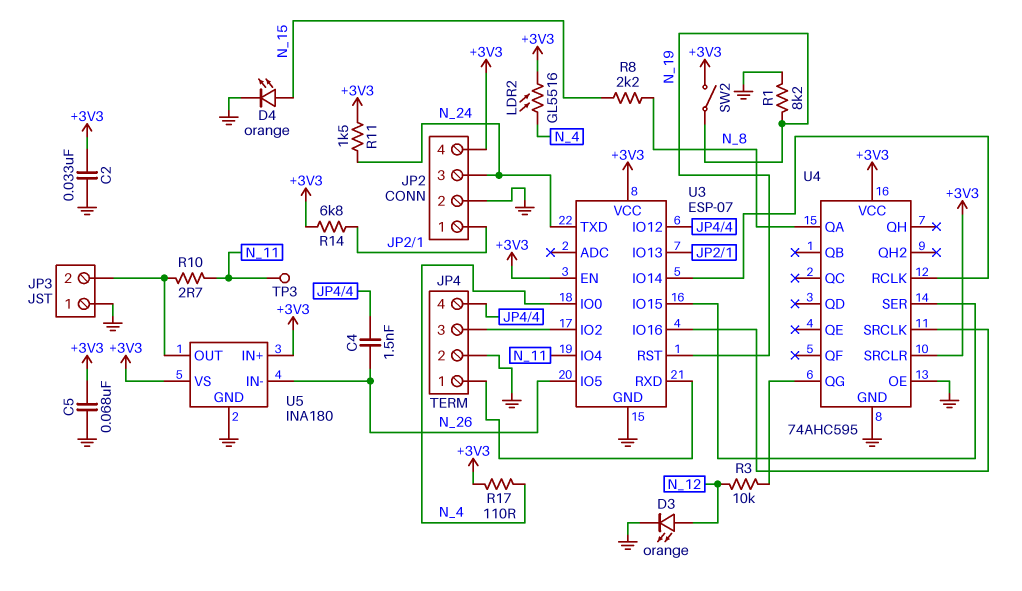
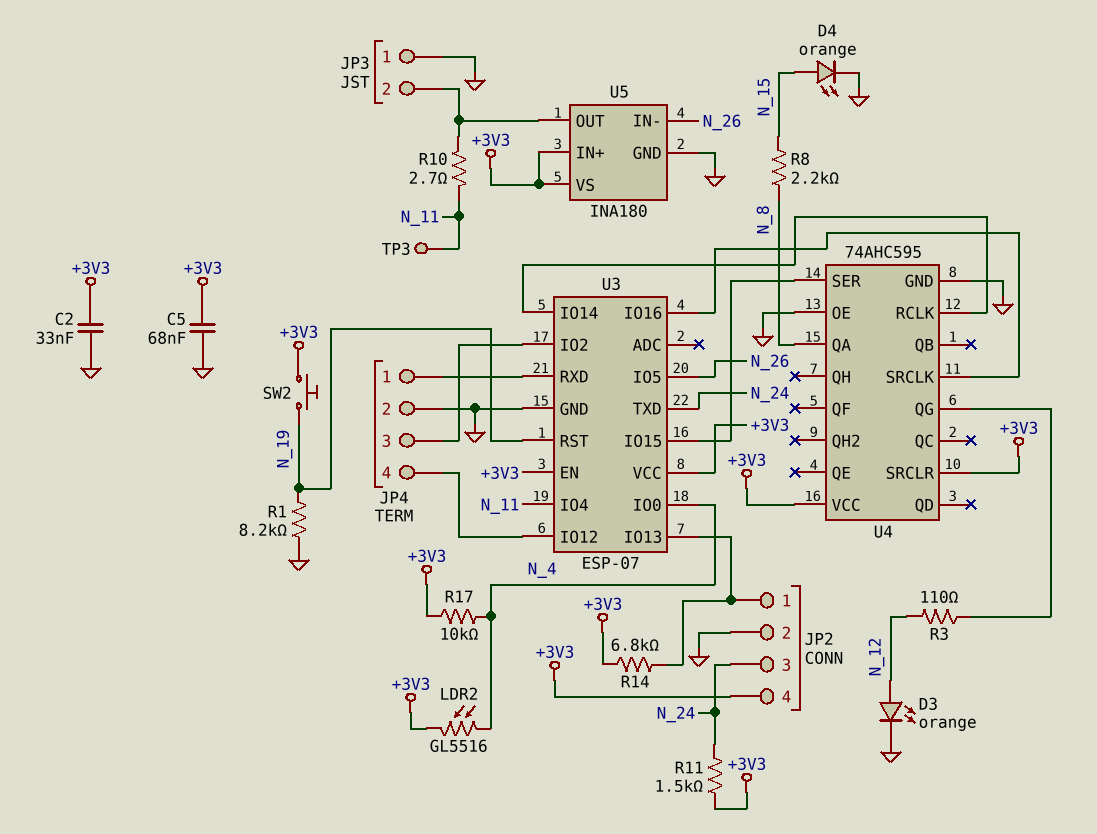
C4: 1.5nF (JP4/4, N_26) -> none
R3: 10k (N_12, U4/QG) -> 110 (N_12, U4/QG)
R17: 110 (+3V3, N_4) -> 10k (+3V3, N_4)
SW2: switch (+3V3, N_19) -> button (+3V3, N_19)

